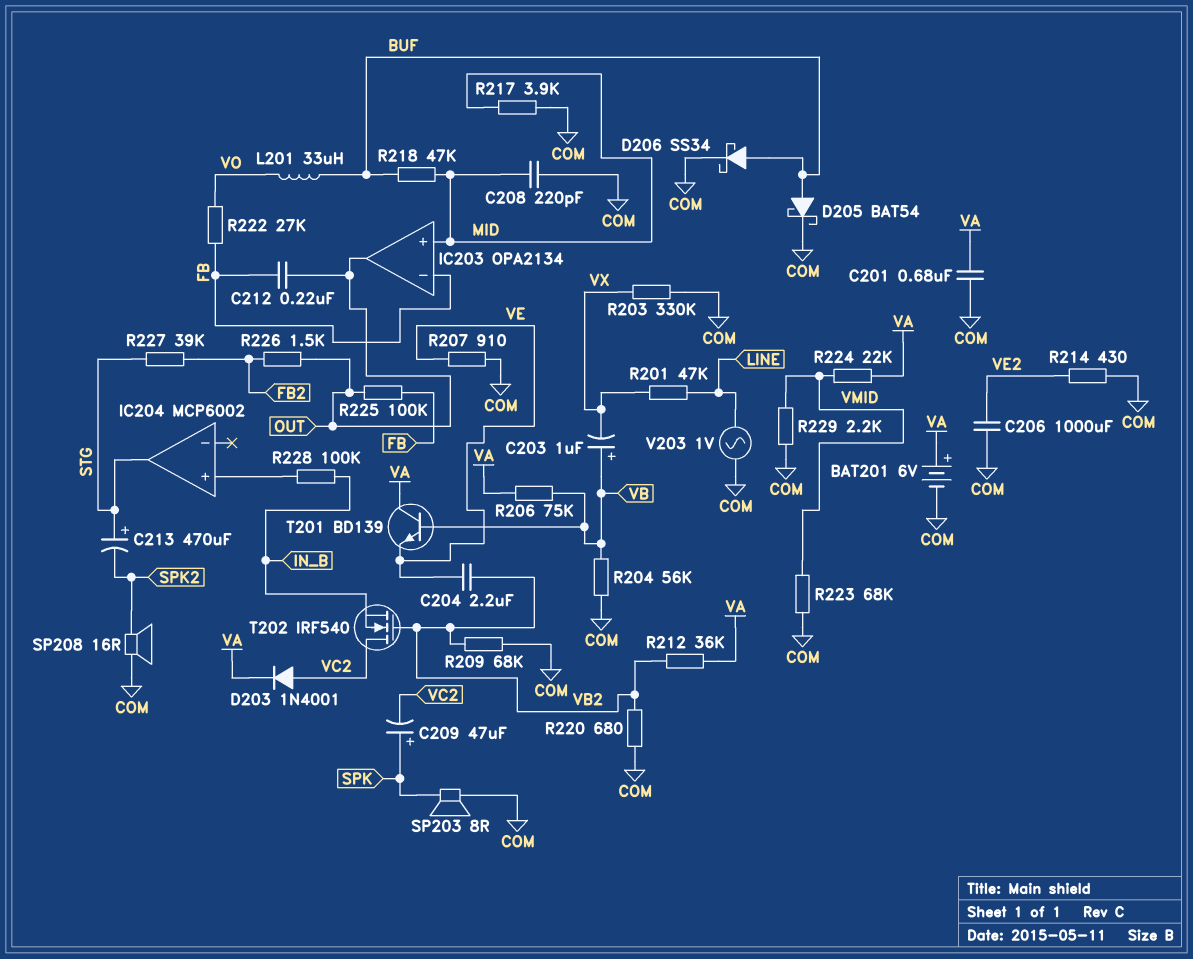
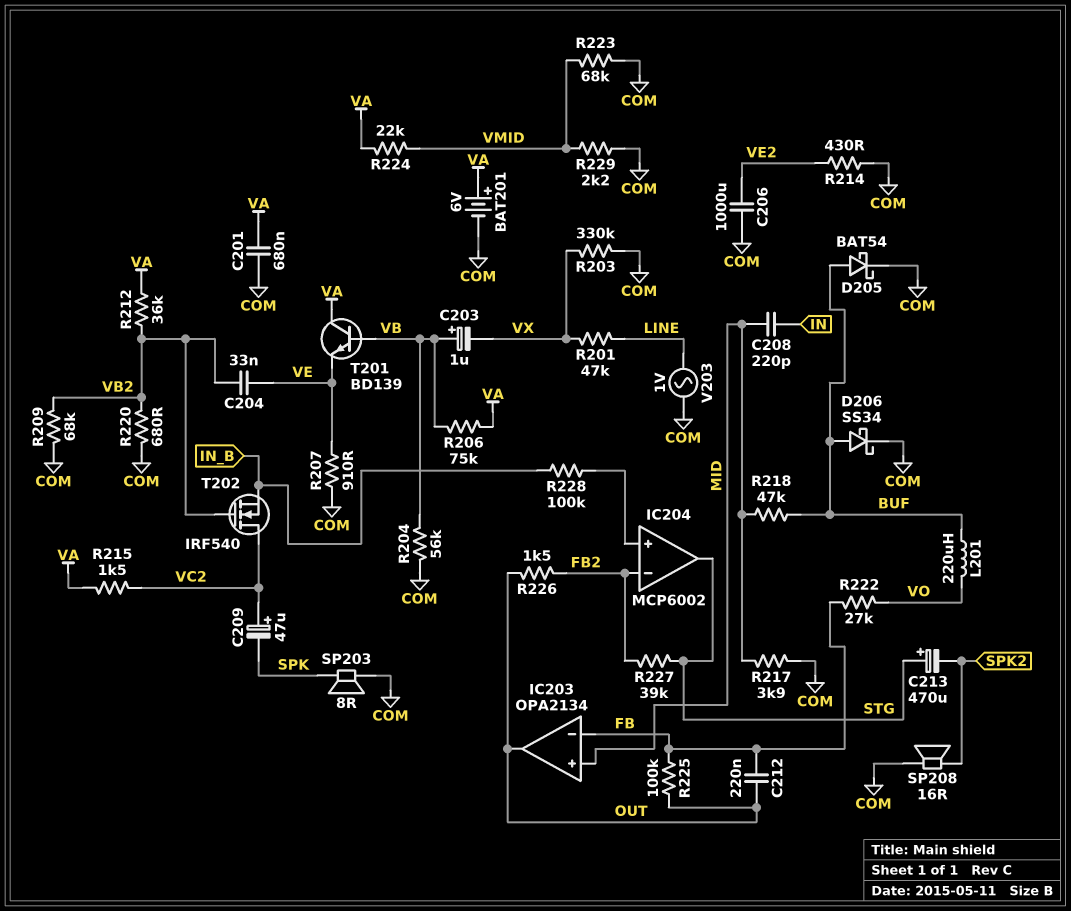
C204: 2.2uF (VB2, VE) -> 33nF (VB2, VE)
C208: 220pF (COM, MID) -> 220pF (IN, MID)
C209: 47uF (plus SPK, minus VC2) -> 47uF (plus VC2, minus SPK)
D203: diode 1N4001 (A VC2, K VA) -> none
IC204 pin in-: none -> FB2
L201: 33uH (BUF, VO) -> 220uH (BUF, VO)
R215: none -> 1.5k (VA, VC2)

